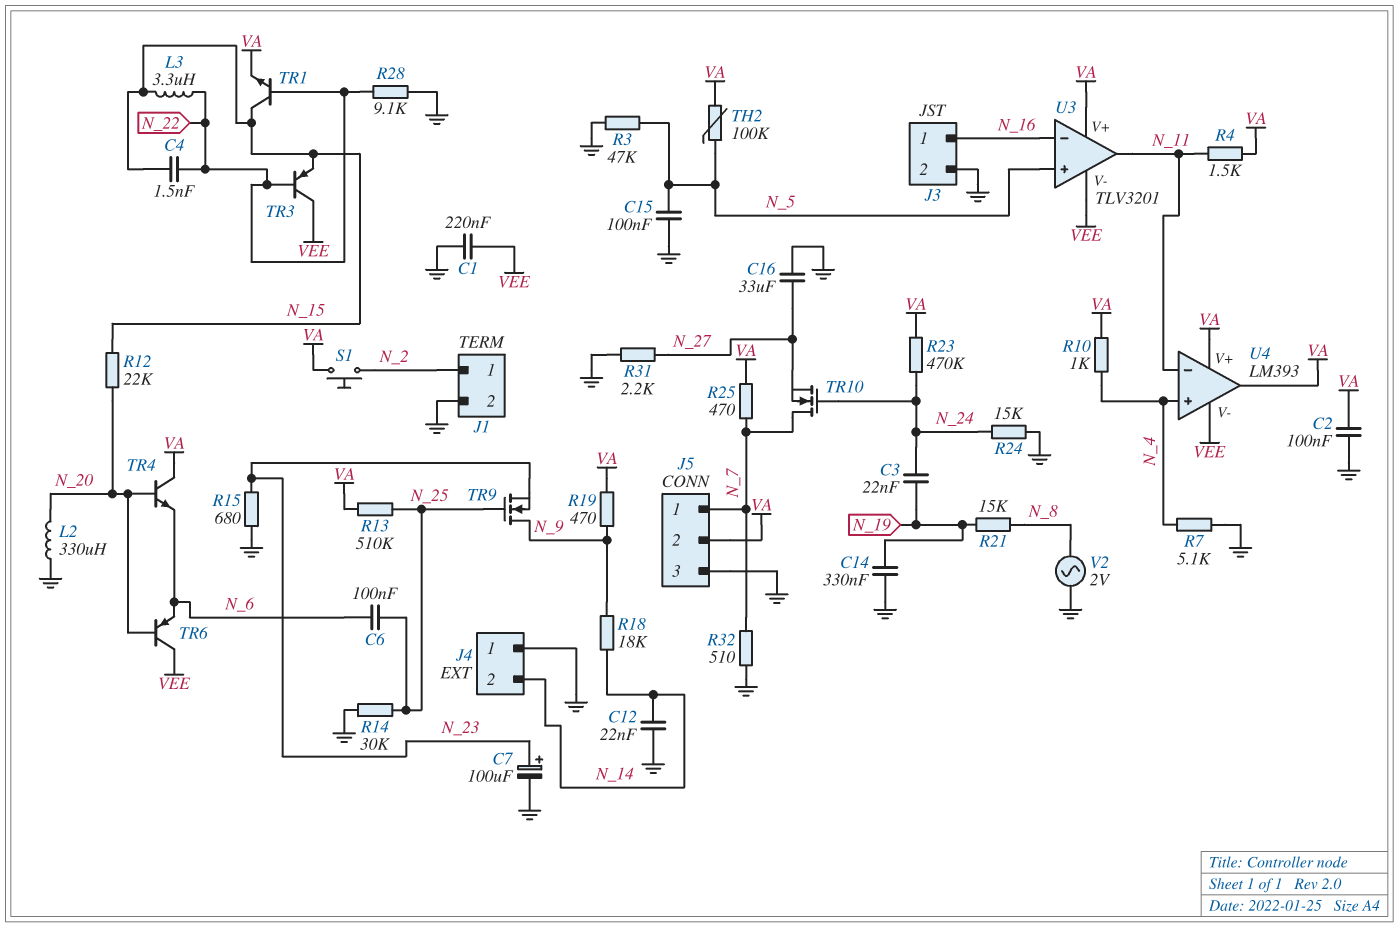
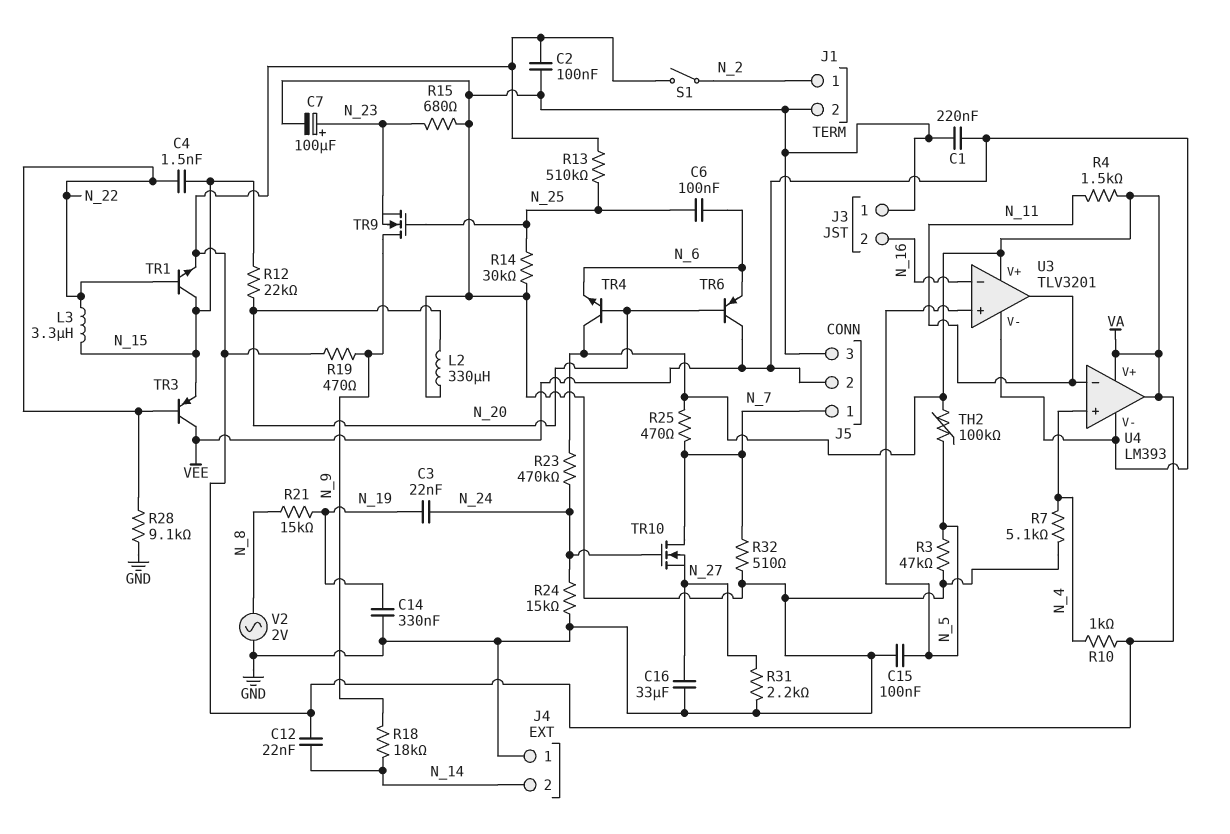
C12: 22nF (GND, N_14) -> 22nF (N_14, VA)
J3 pin 1: N_16 -> GND
J3 pin 2: GND -> N_16
J5 pin 2: VA -> VEE
S1: button (N_2, VA) -> switch (N_2, VA)

